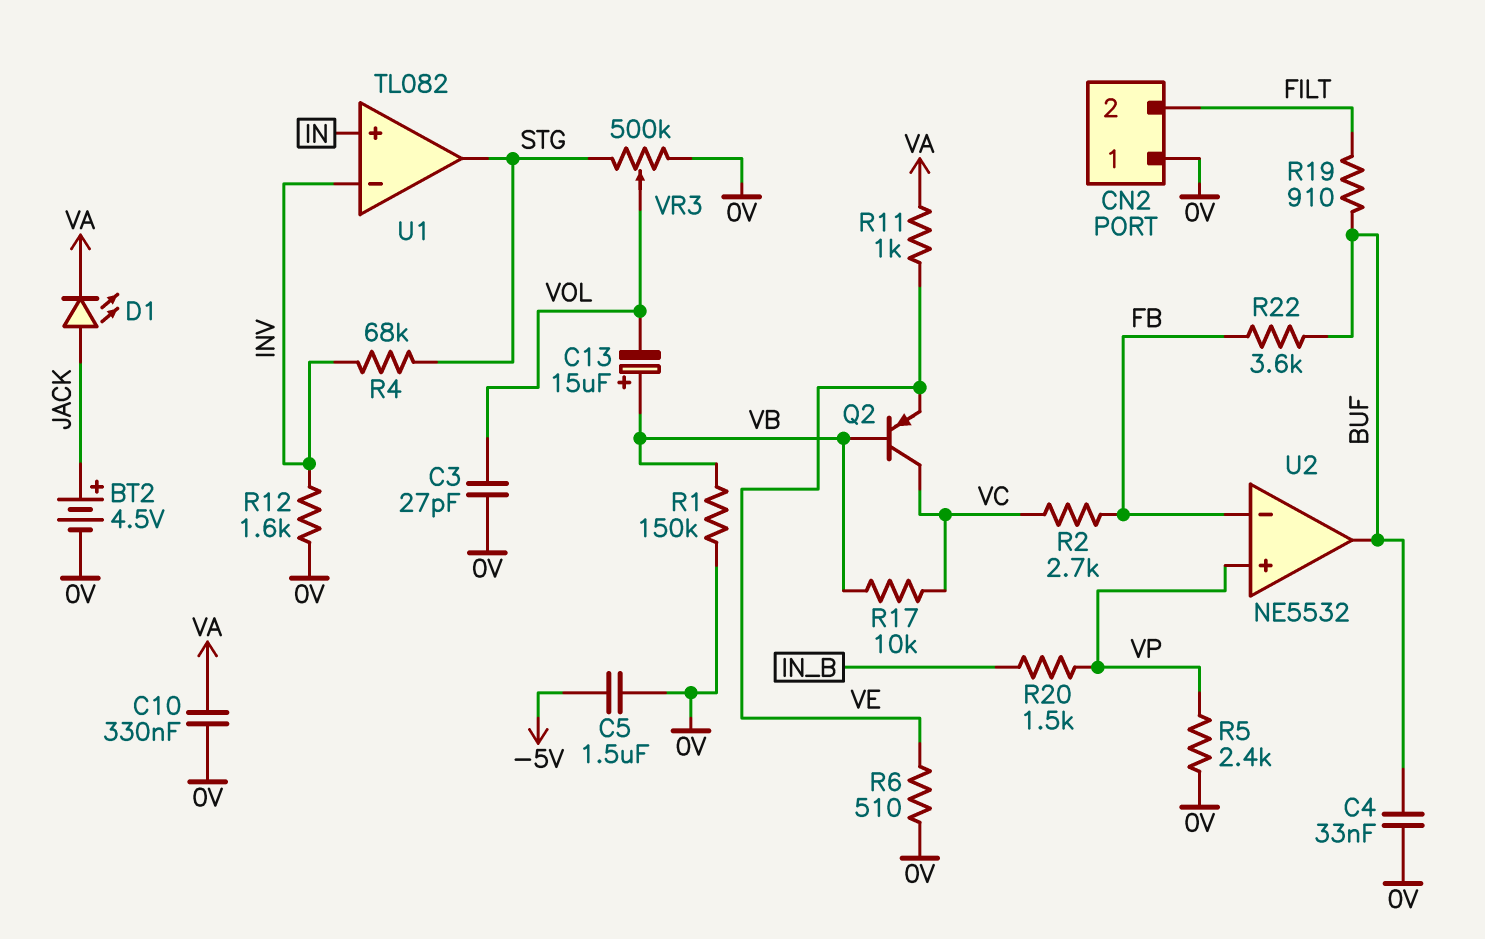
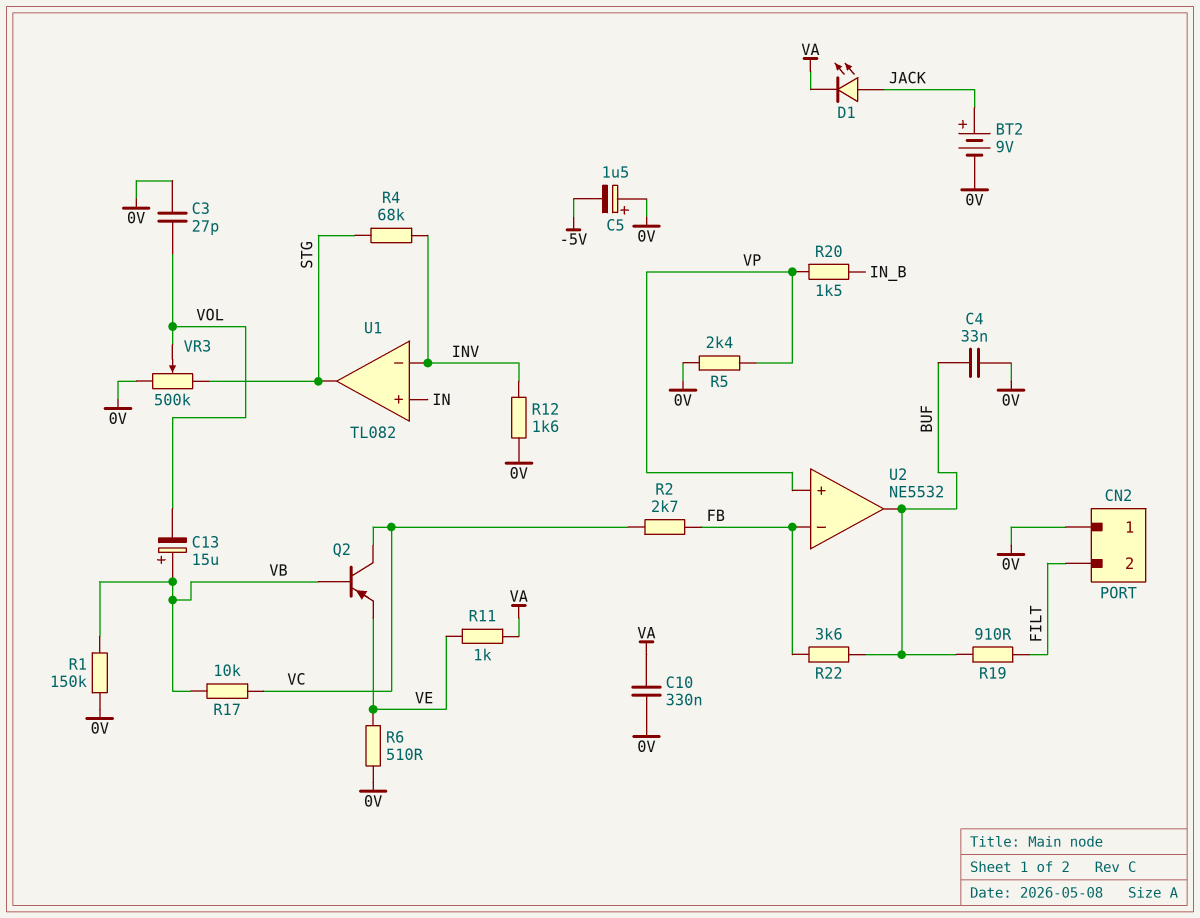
BT2: 4.5V (plus JACK, minus 0V) -> 9V (plus JACK, minus 0V)
C5: 1.5uF (-5V, 0V) -> 1.5uF (plus 0V, minus -5V)

